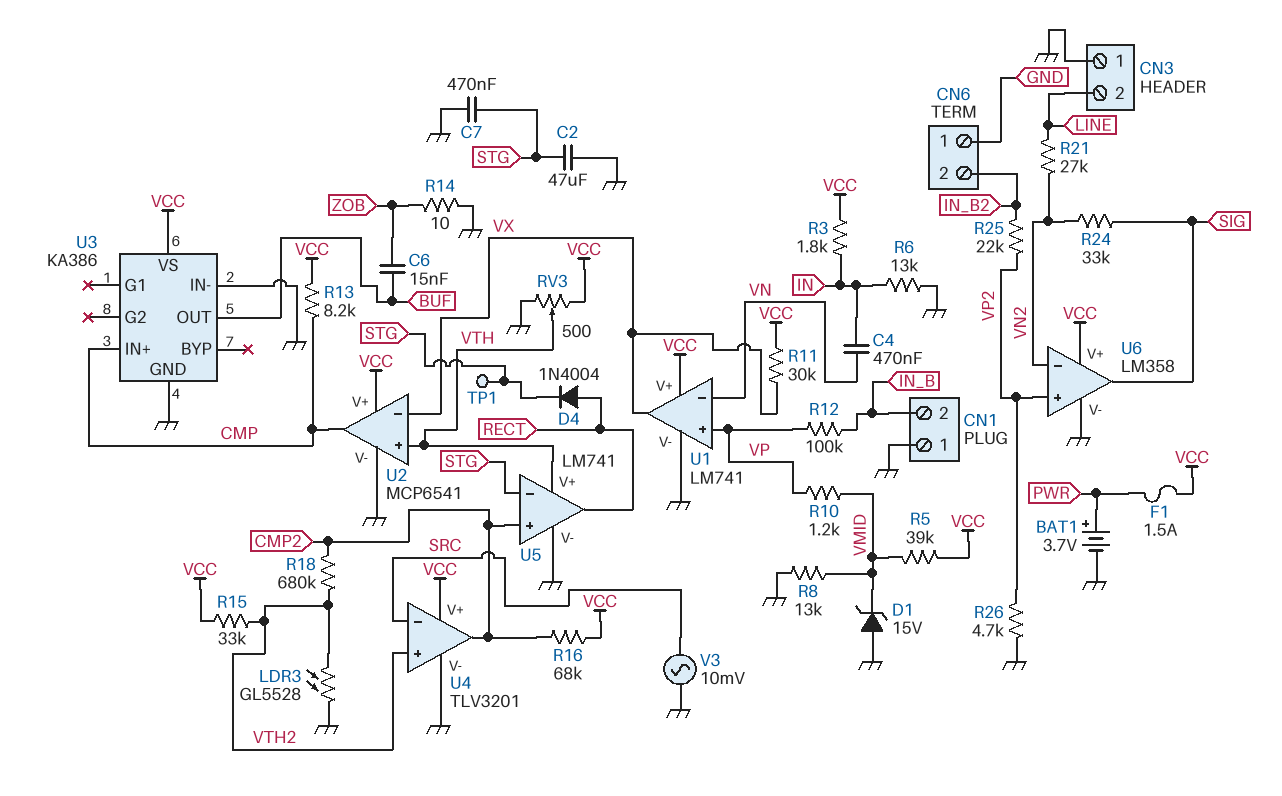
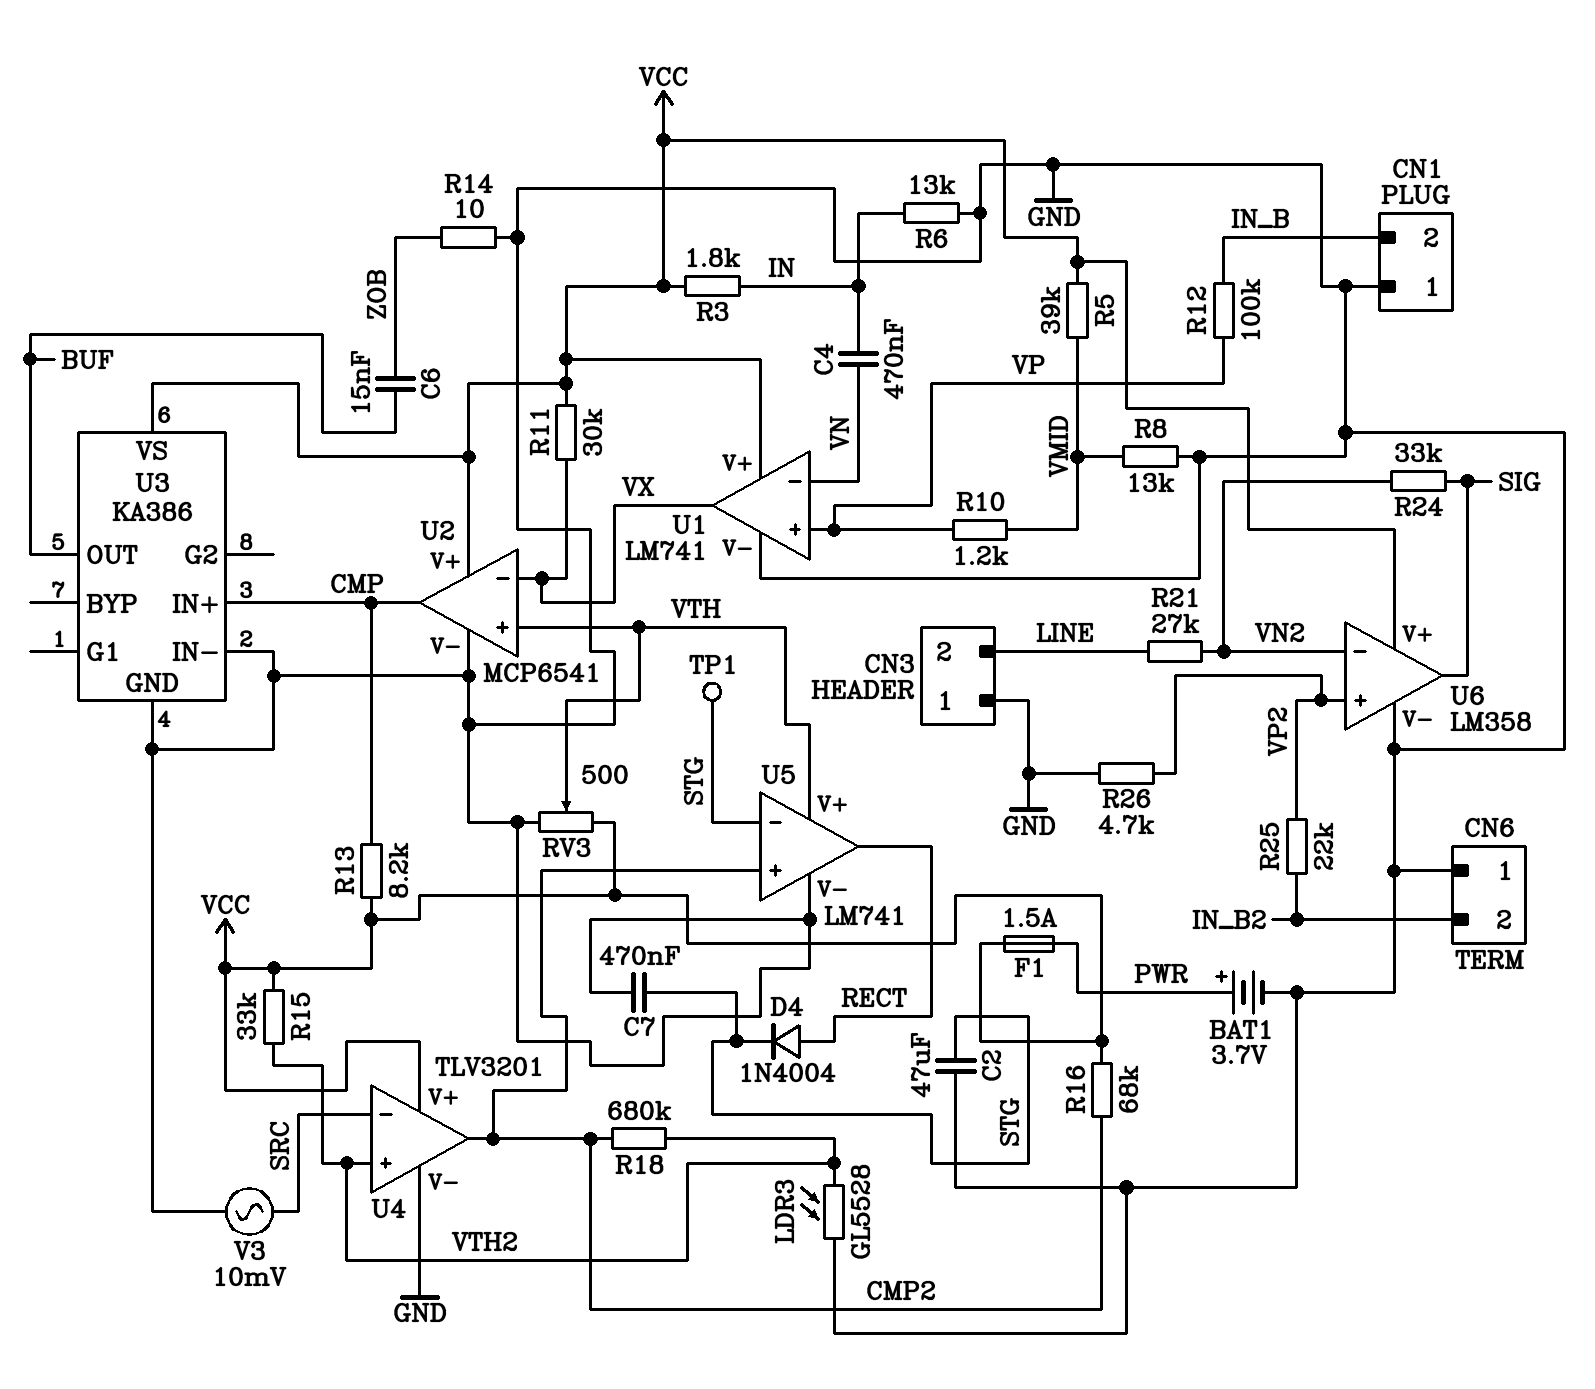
D1: zener 15V (A GND, K VMID) -> none

